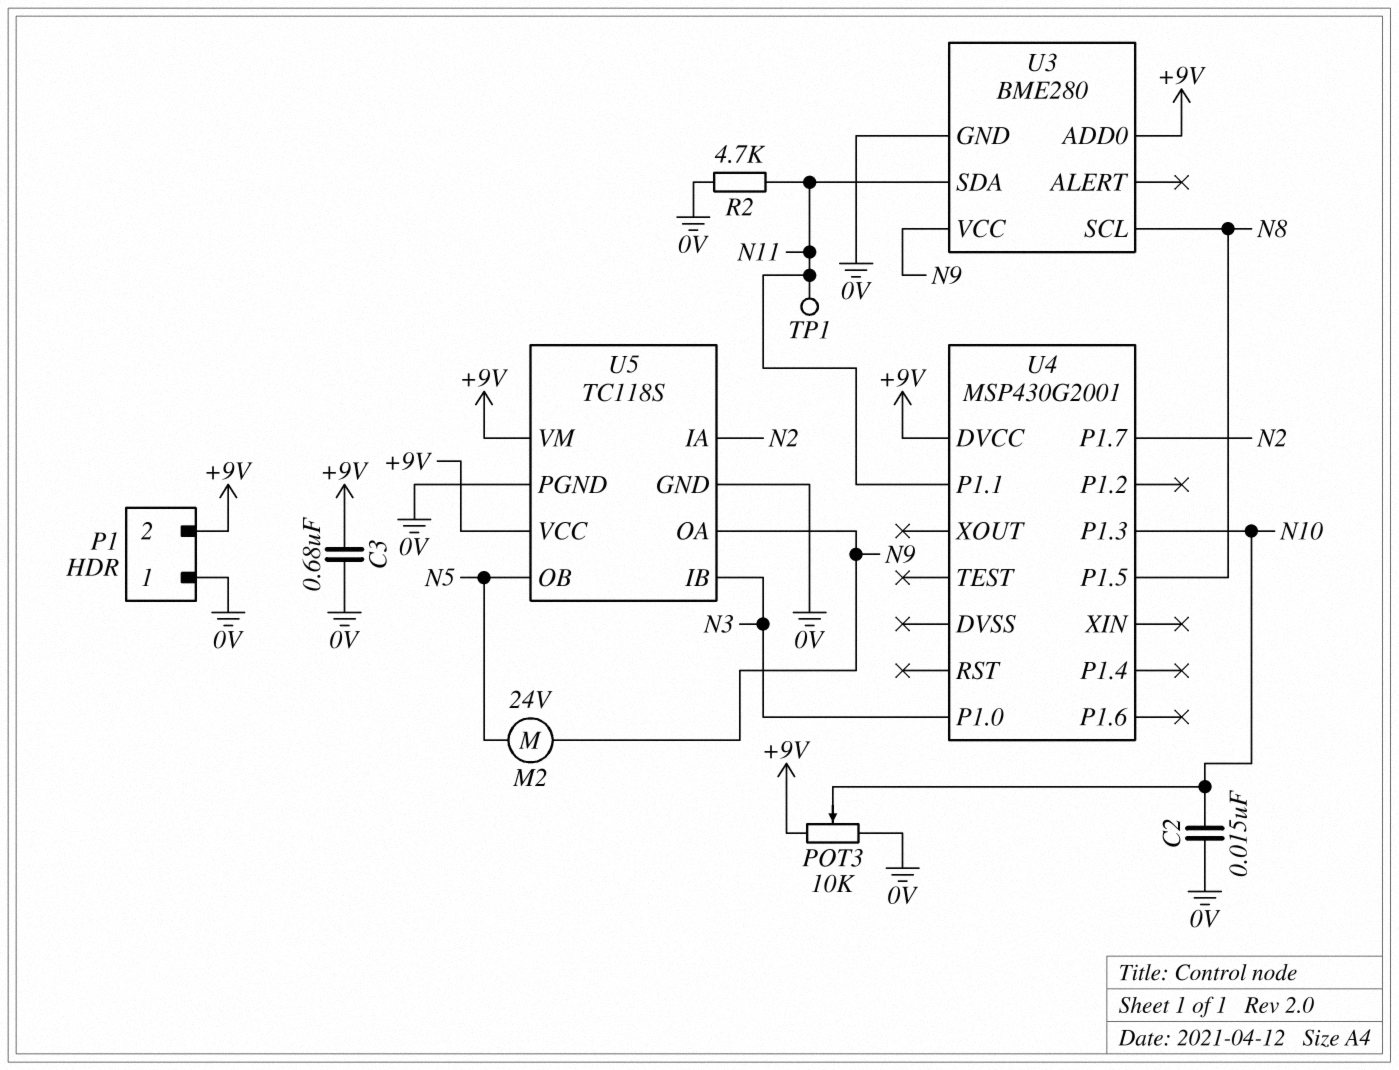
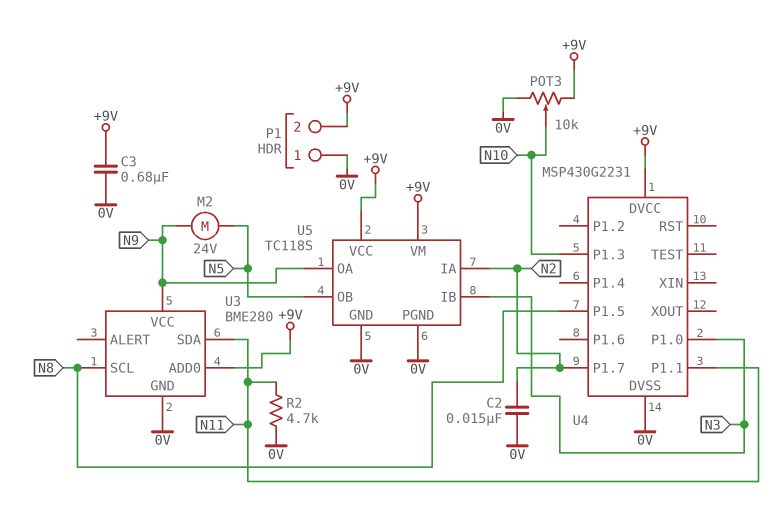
C2: 15nF (0V, N10) -> 15nF (0V, N2)
TP1: test point (N11) -> none
U4: MSP430G2001 -> MSP430G2231
U4 pin DVSS: none -> 0V

